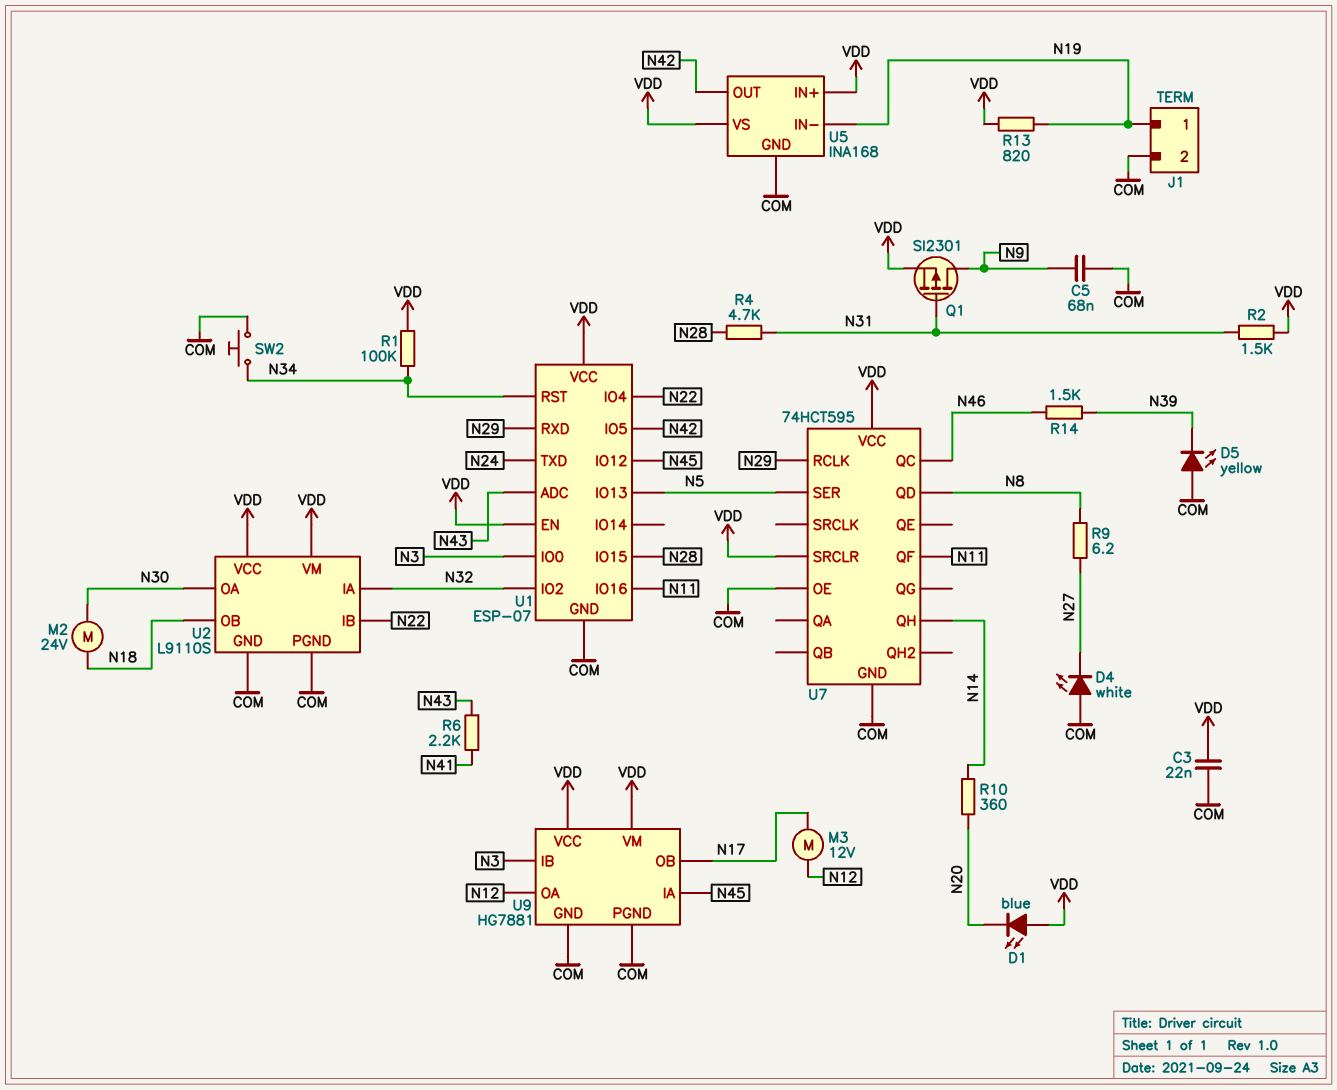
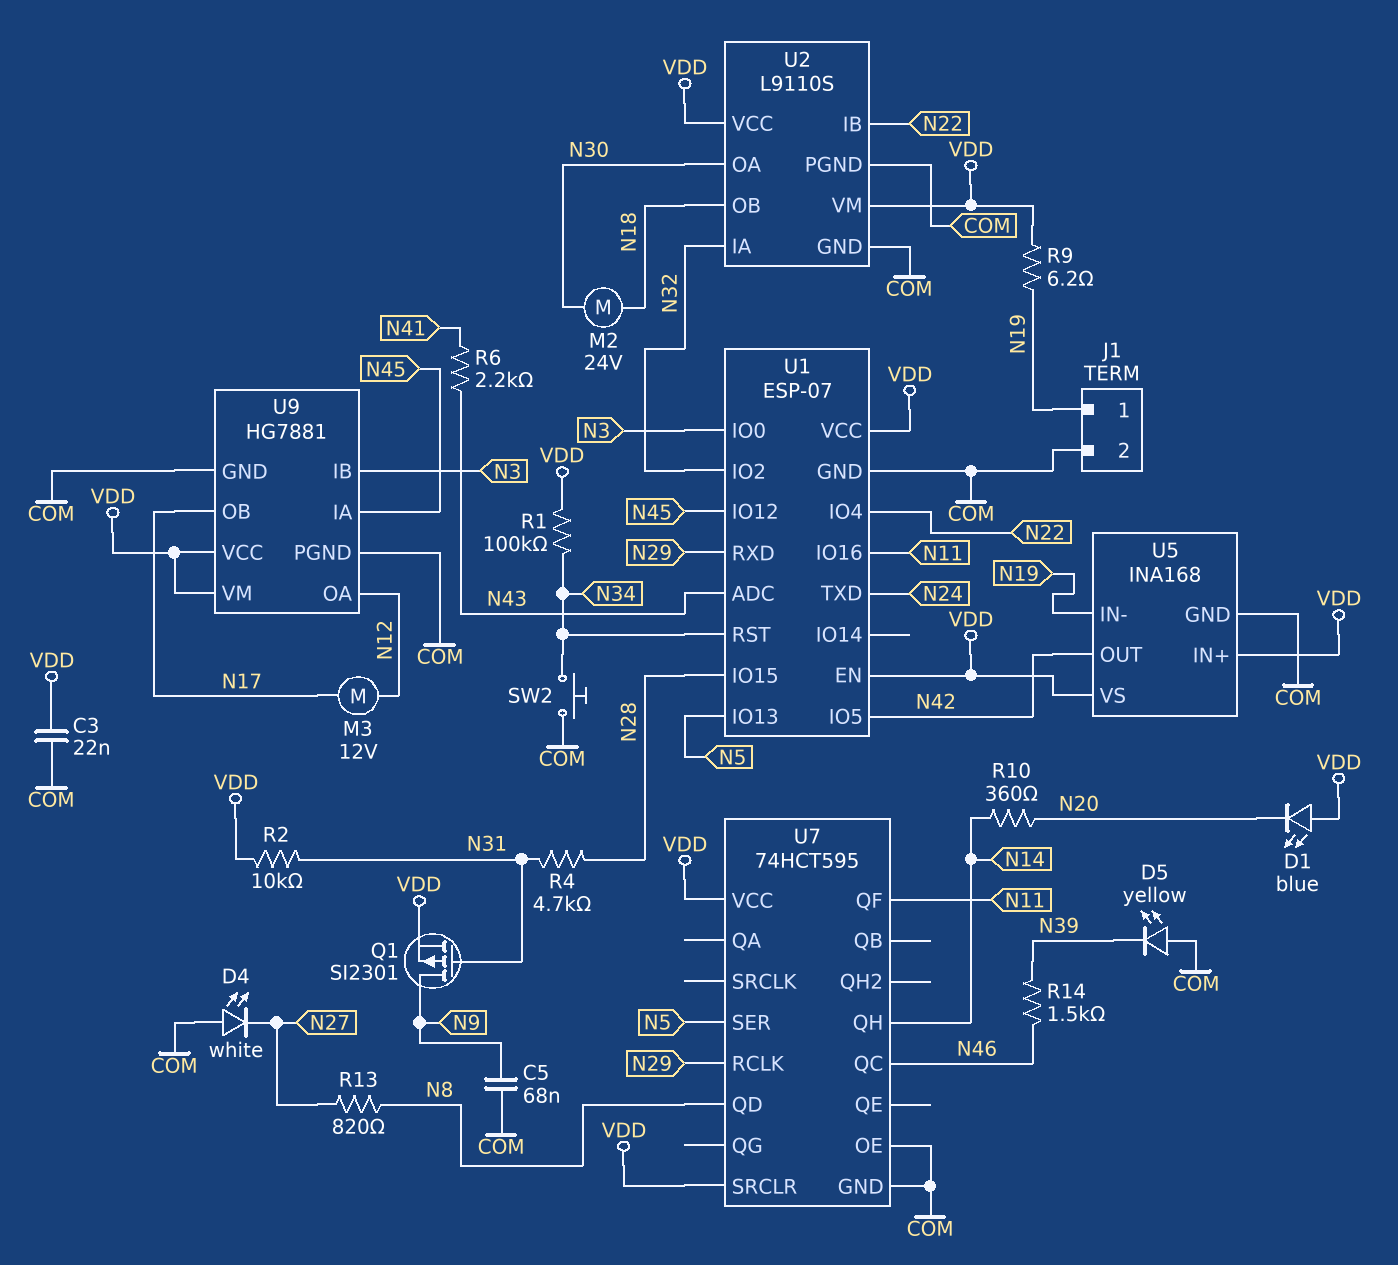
R2: 1.5k (N31, VDD) -> 10k (N31, VDD)
R9: 6.2 (N8, N27) -> 6.2 (N19, VDD)
R13: 820 (N19, VDD) -> 820 (N8, N27)

